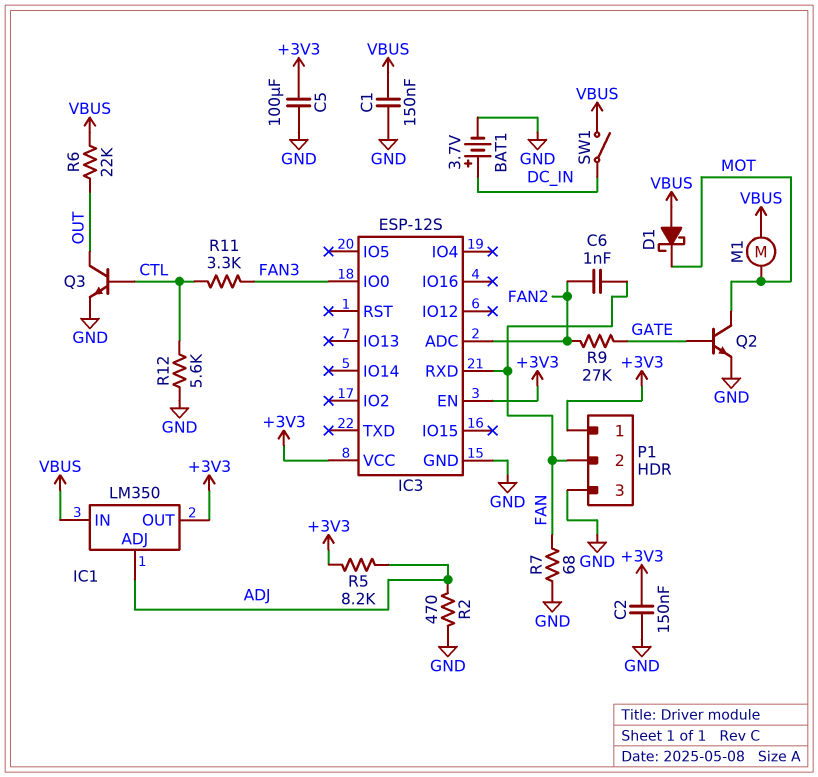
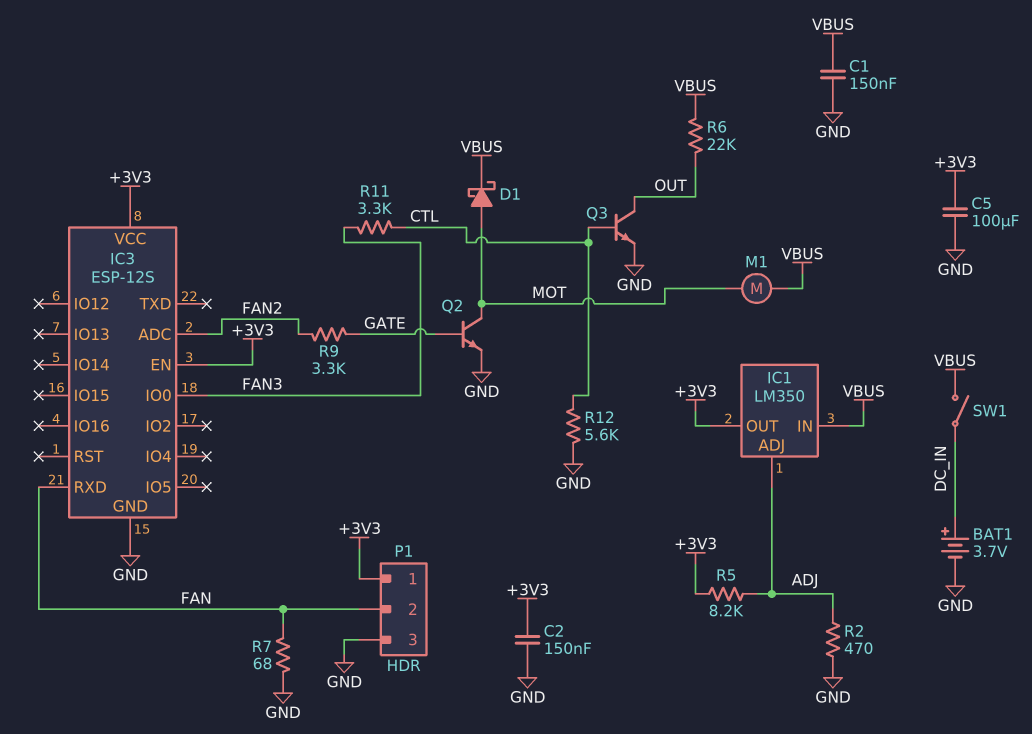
C6: 1nF (FAN, FAN2) -> none
D1: schottky (A VBUS, K MOT) -> schottky (A MOT, K VBUS)
R9: 27k (FAN2, GATE) -> 3.3k (FAN2, GATE)

